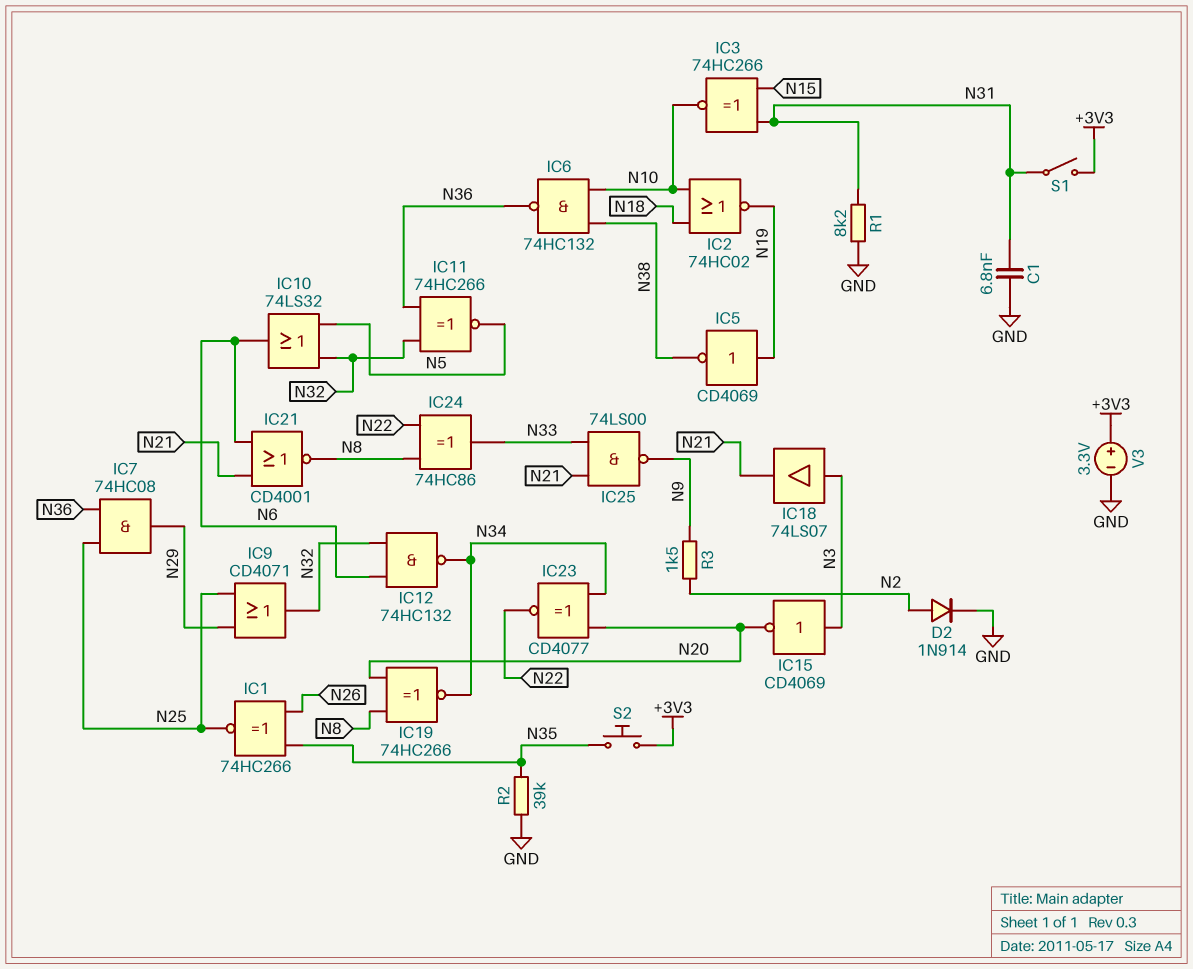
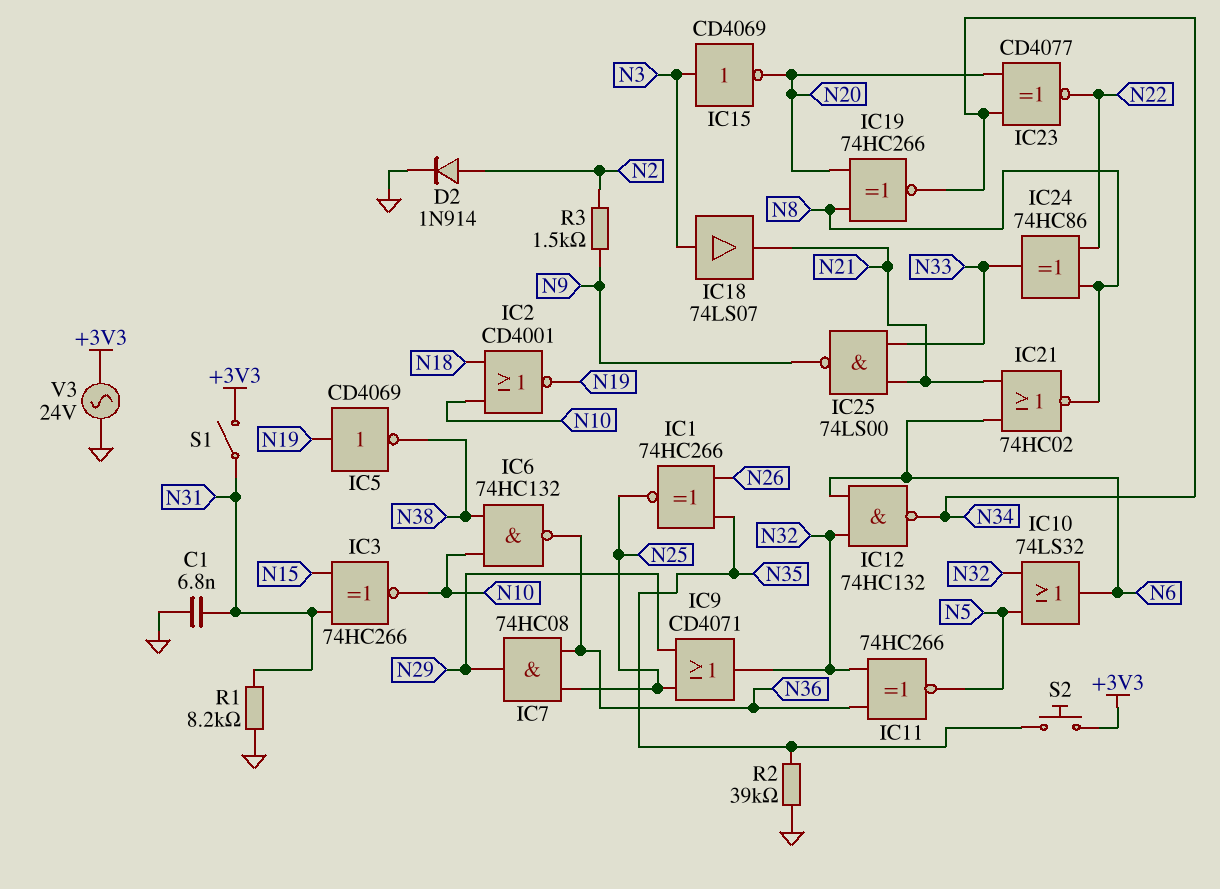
IC2: NOR 74HC02 (in N10, in N18, out N19) -> NOR CD4001 (in N10, in N18, out N19)
IC21: NOR CD4001 (in N6, in N21, out N8) -> NOR 74HC02 (in N6, in N21, out N8)
V3: 3.3V (plus +3V3, minus GND) -> AC 24V (+3V3, GND)

